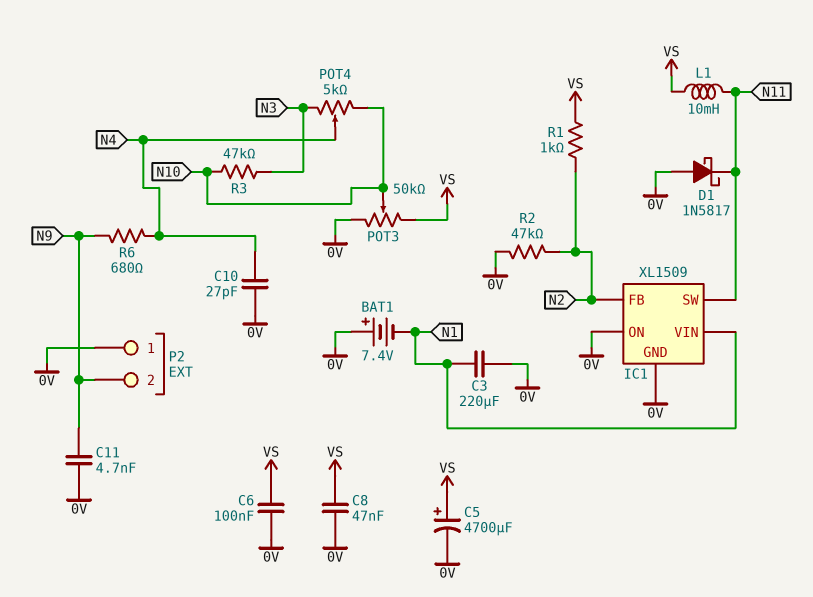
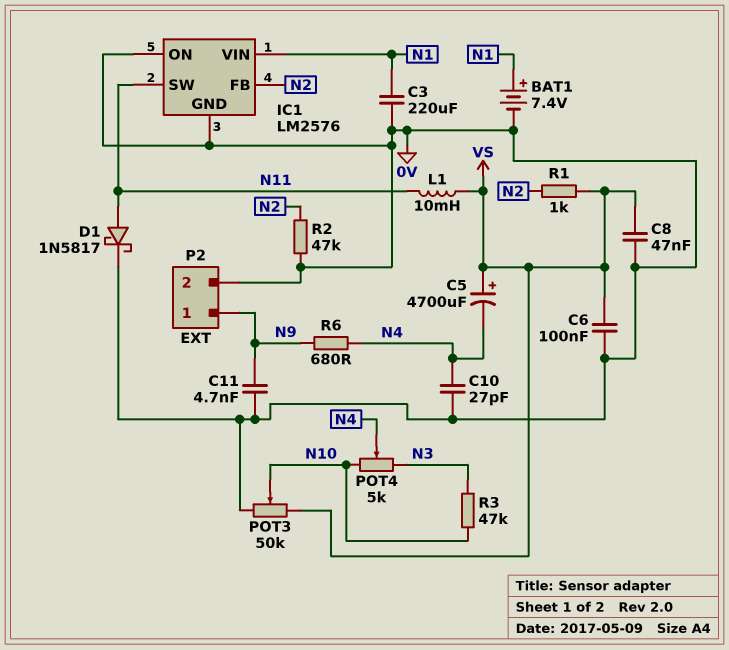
BAT1: 7.4V (plus 0V, minus N1) -> 7.4V (plus N1, minus 0V)
C5: 4700uF (plus VS, minus 0V) -> 4700uF (plus VS, minus N4)
D1: schottky 1N5817 (A 0V, K N11) -> schottky 1N5817 (A N11, K 0V)
IC1: XL1509 -> LM2576
P2 pin 1: 0V -> N9
P2 pin 2: N9 -> 0V

